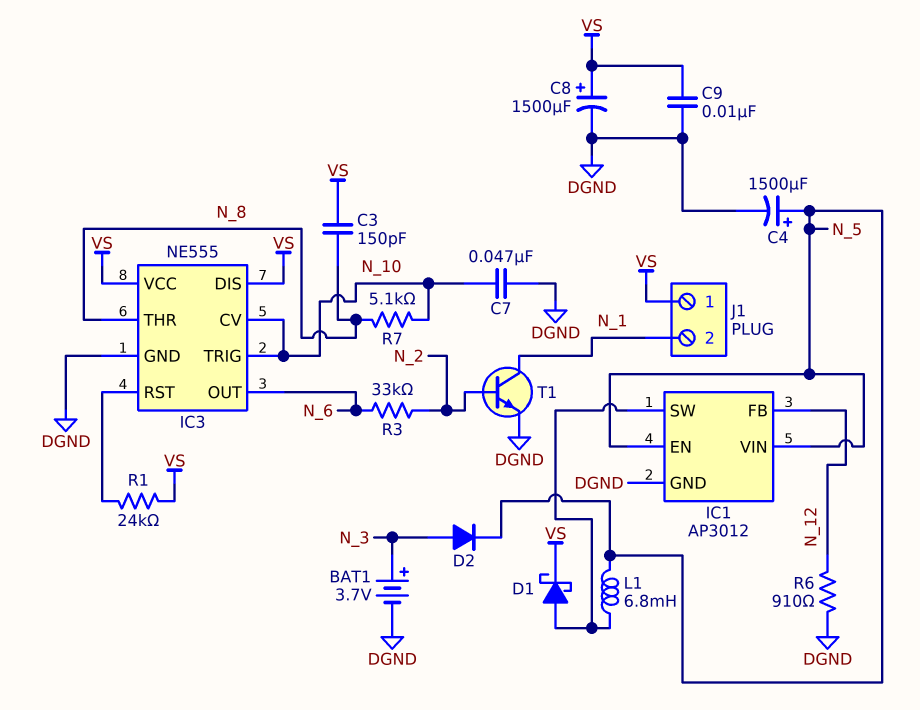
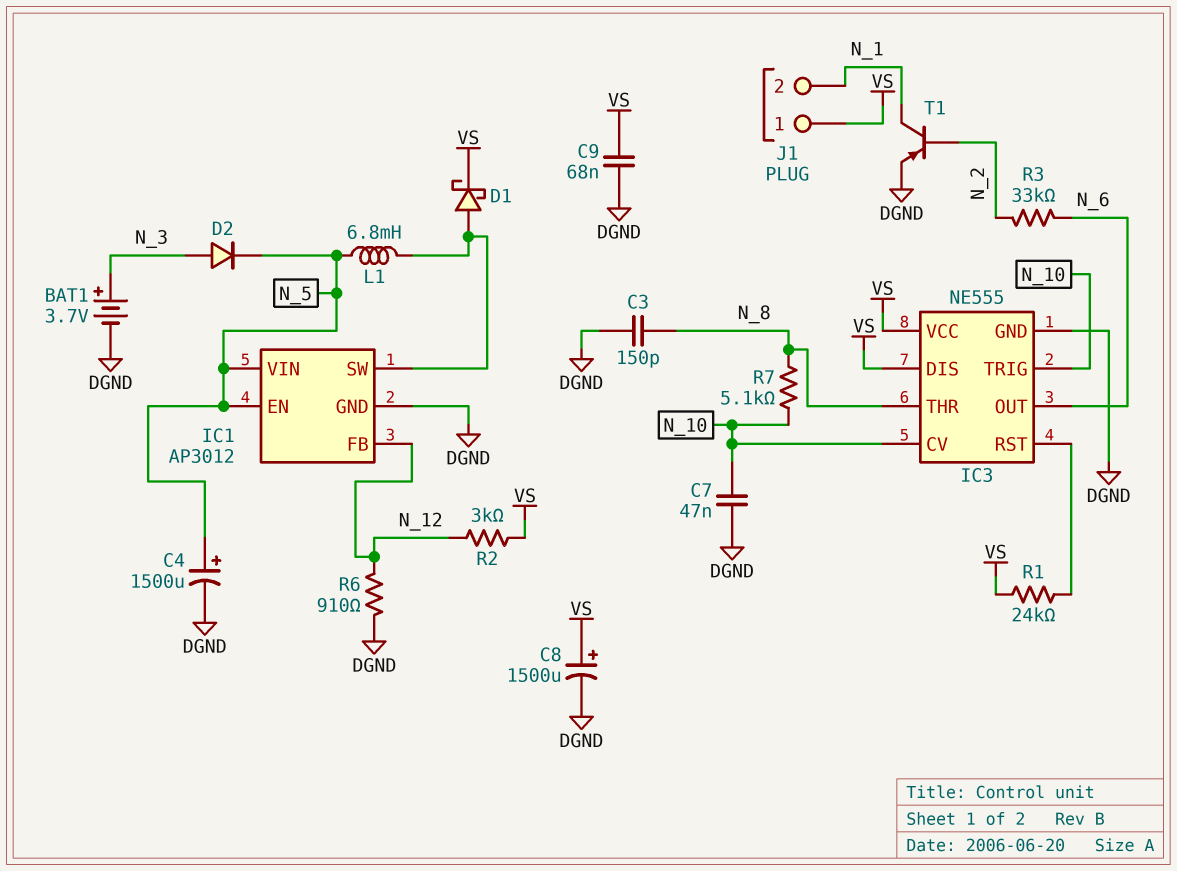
C3: 150pF (N_8, VS) -> 150pF (DGND, N_8)
C9: 10nF (DGND, VS) -> 68nF (DGND, VS)
R2: none -> 3k (N_12, VS)
T1: NPN (B N_2, C N_1, E DGND) -> PNP (B N_2, C N_1, E DGND)

